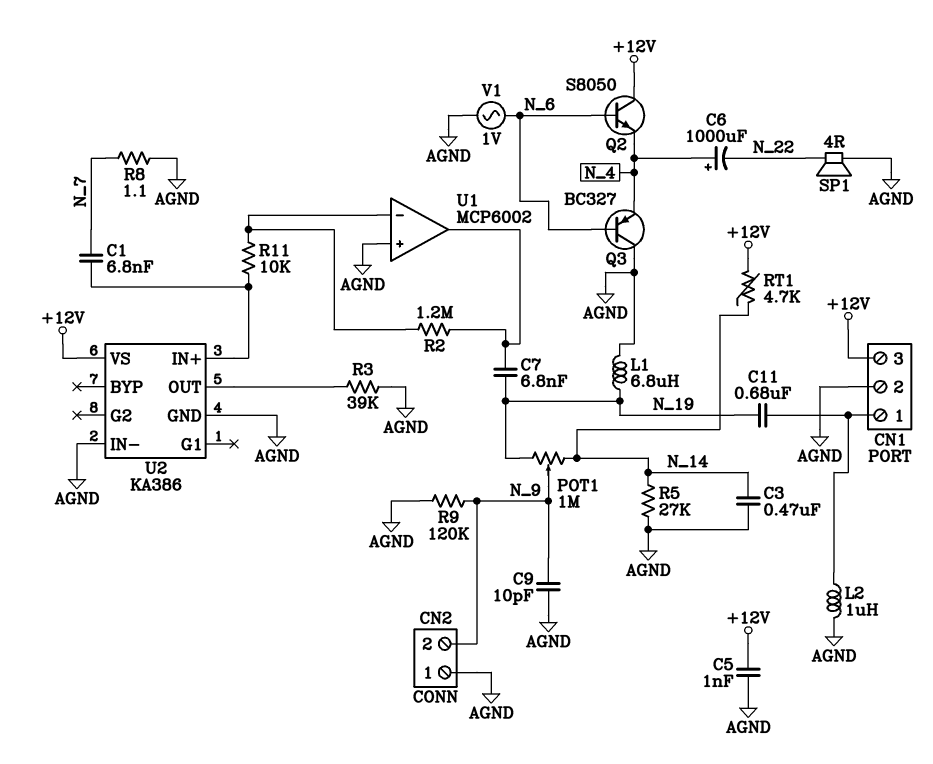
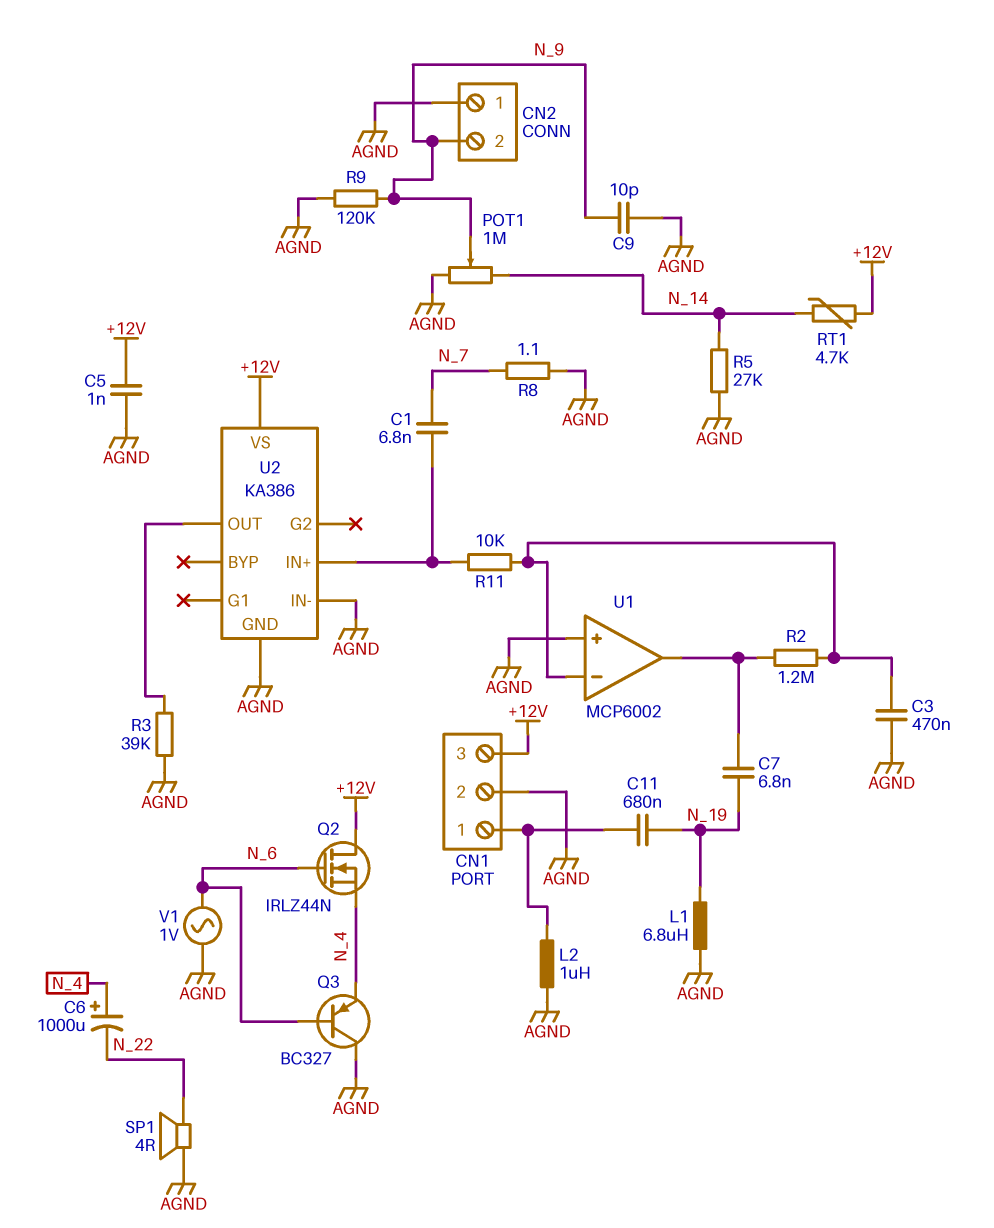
C3: 470nF (AGND, N_14) -> 470nF (AGND, U1/in-)
POT1: 1M (N_14, N_19, wiper N_9) -> 1M (AGND, N_14, wiper N_9)
Q2: NPN S8050 (B N_6, C +12V, E N_4) -> NMOS IRLZ44N (G N_6, D +12V, S N_4)

